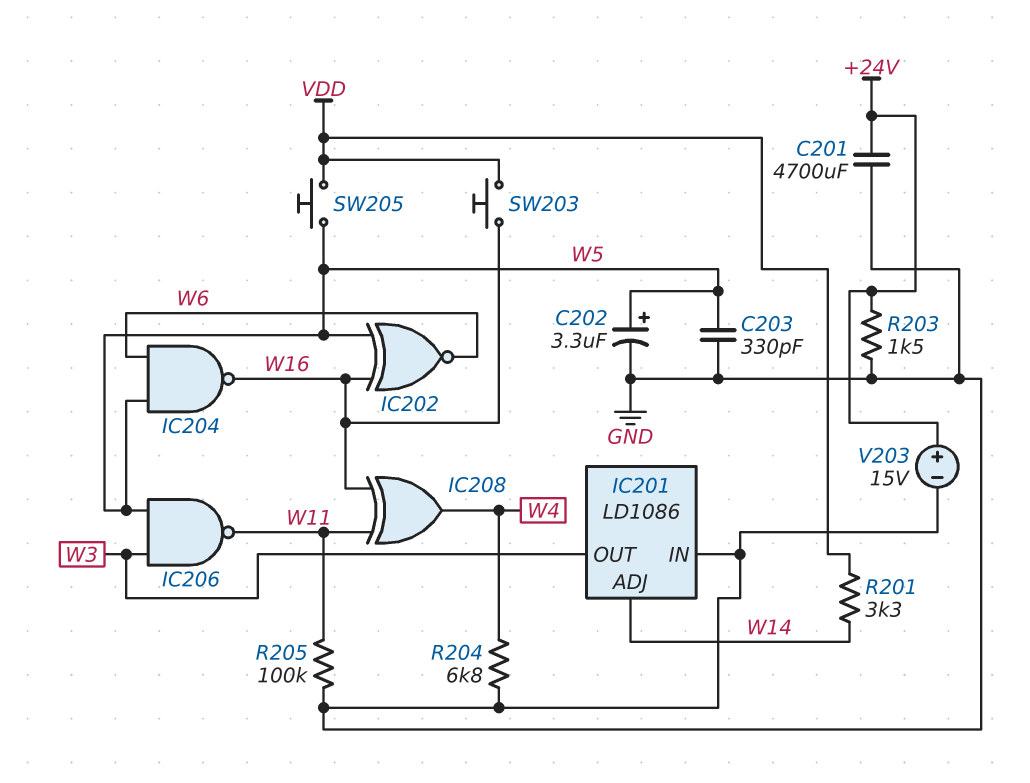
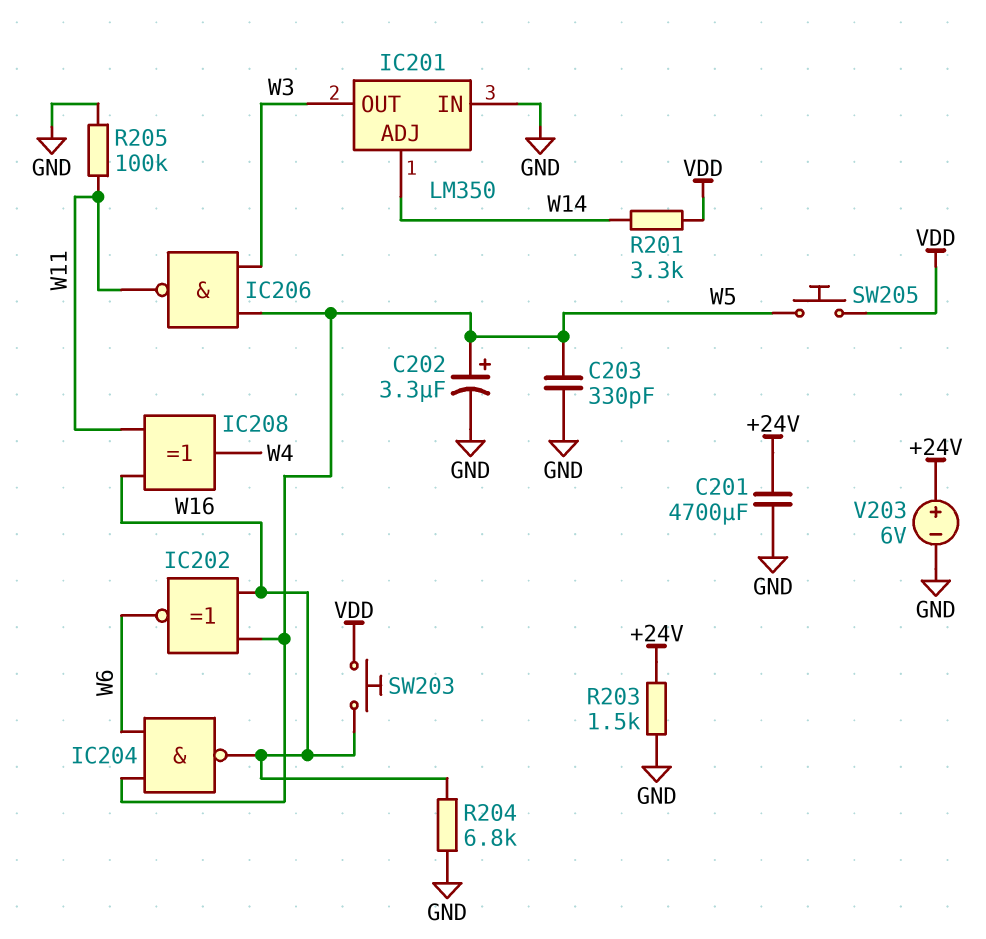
IC201: LD1086 -> LM350
R204: 6.8k (GND, W4) -> 6.8k (GND, W16)
V203: 15V (plus +24V, minus GND) -> 6V (plus +24V, minus GND)

